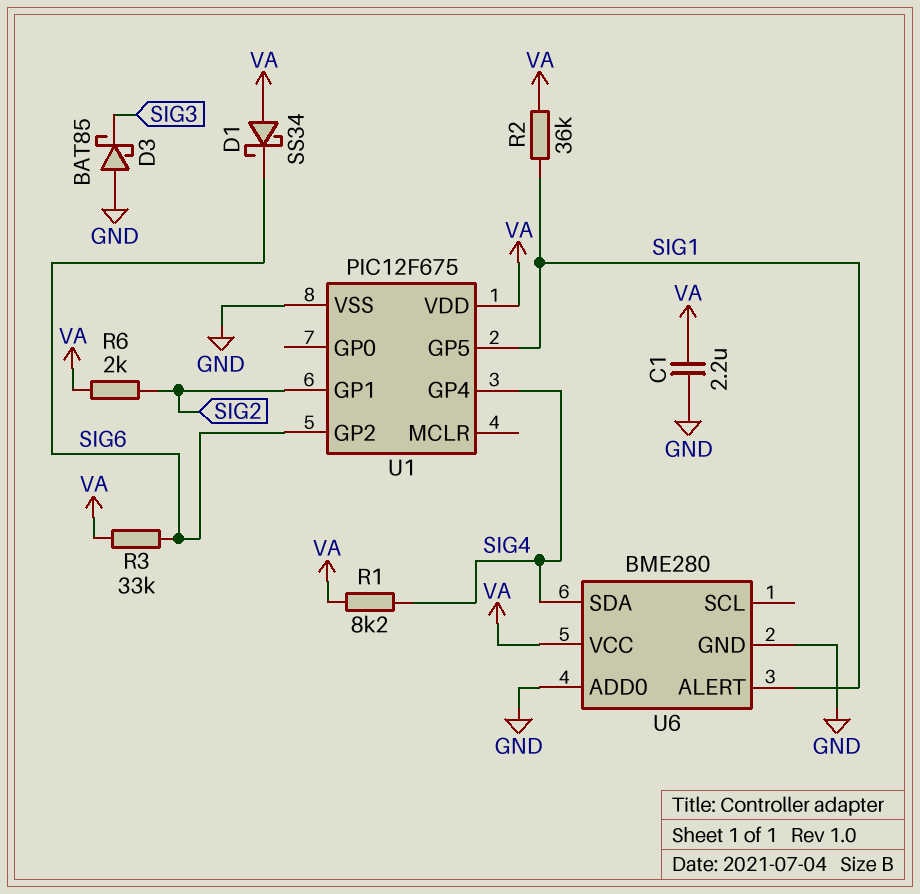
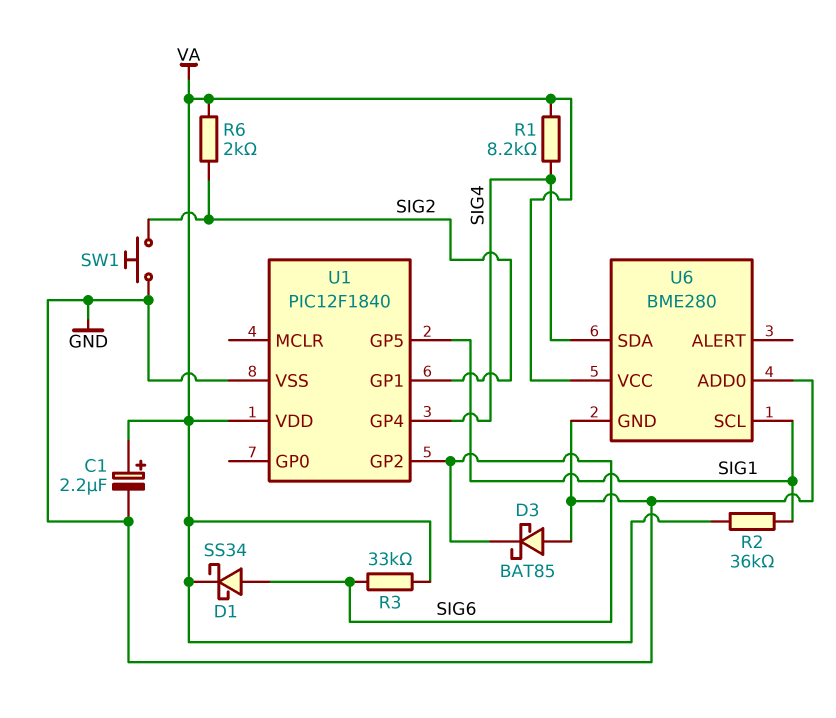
C1: 2.2uF (GND, VA) -> 2.2uF (plus VA, minus GND)
D1: schottky SS34 (A VA, K SIG6) -> schottky SS34 (A SIG6, K VA)
D3: schottky BAT85 (A GND, K SIG3) -> schottky BAT85 (A GND, K SIG6)
SW1: none -> button (GND, SIG2)
U1: PIC12F675 -> PIC12F1840
U6 pin ALERT: SIG1 -> none
U6 pin SCL: none -> SIG1

